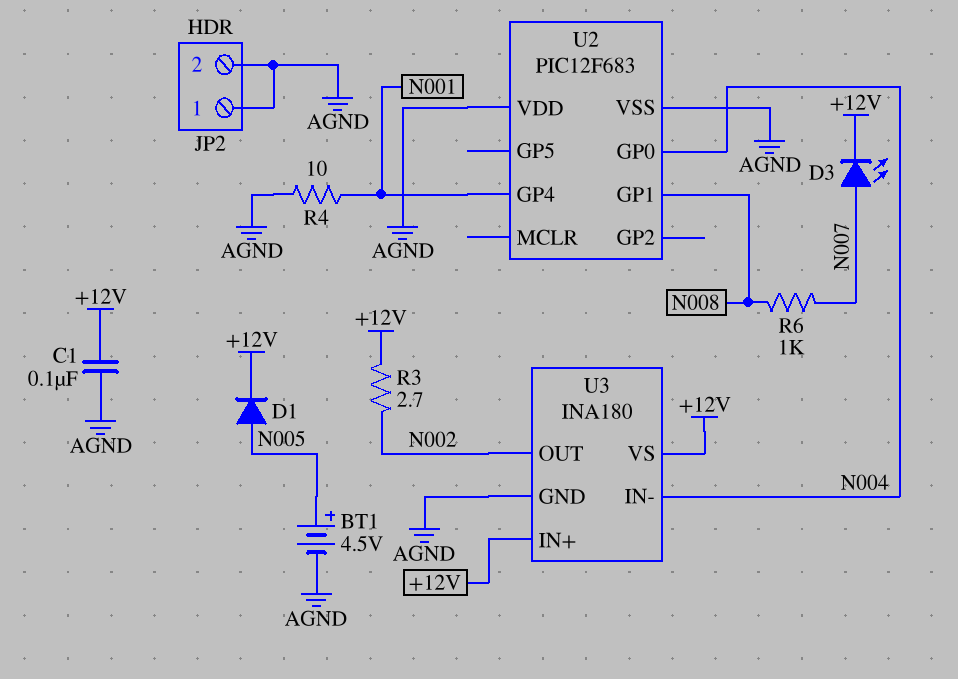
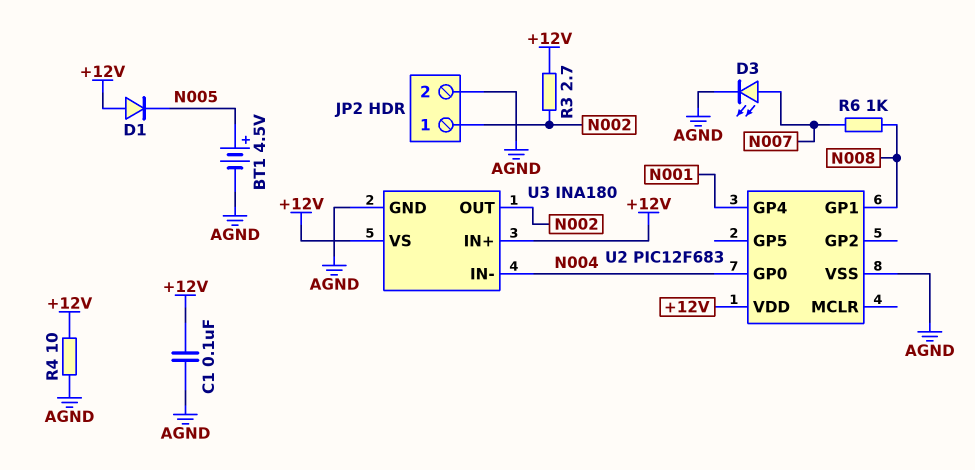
D1: diode (A N005, K +12V) -> diode (A +12V, K N005)
D3: LED (A N007, K +12V) -> LED (A N007, K AGND)
JP2 pin 1: AGND -> N002
R4: 10 (AGND, N001) -> 10 (+12V, AGND)
U2 pin VDD: AGND -> +12V

